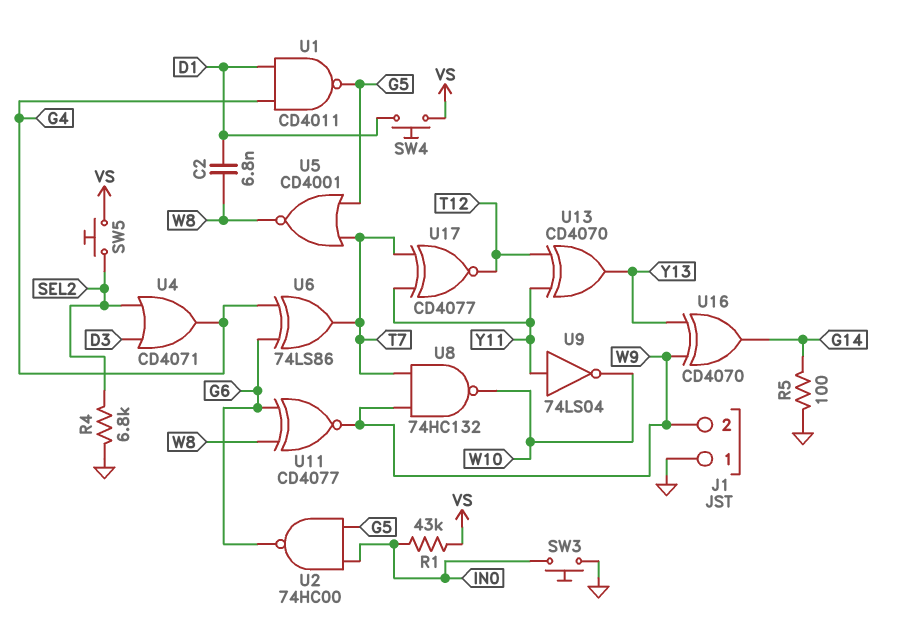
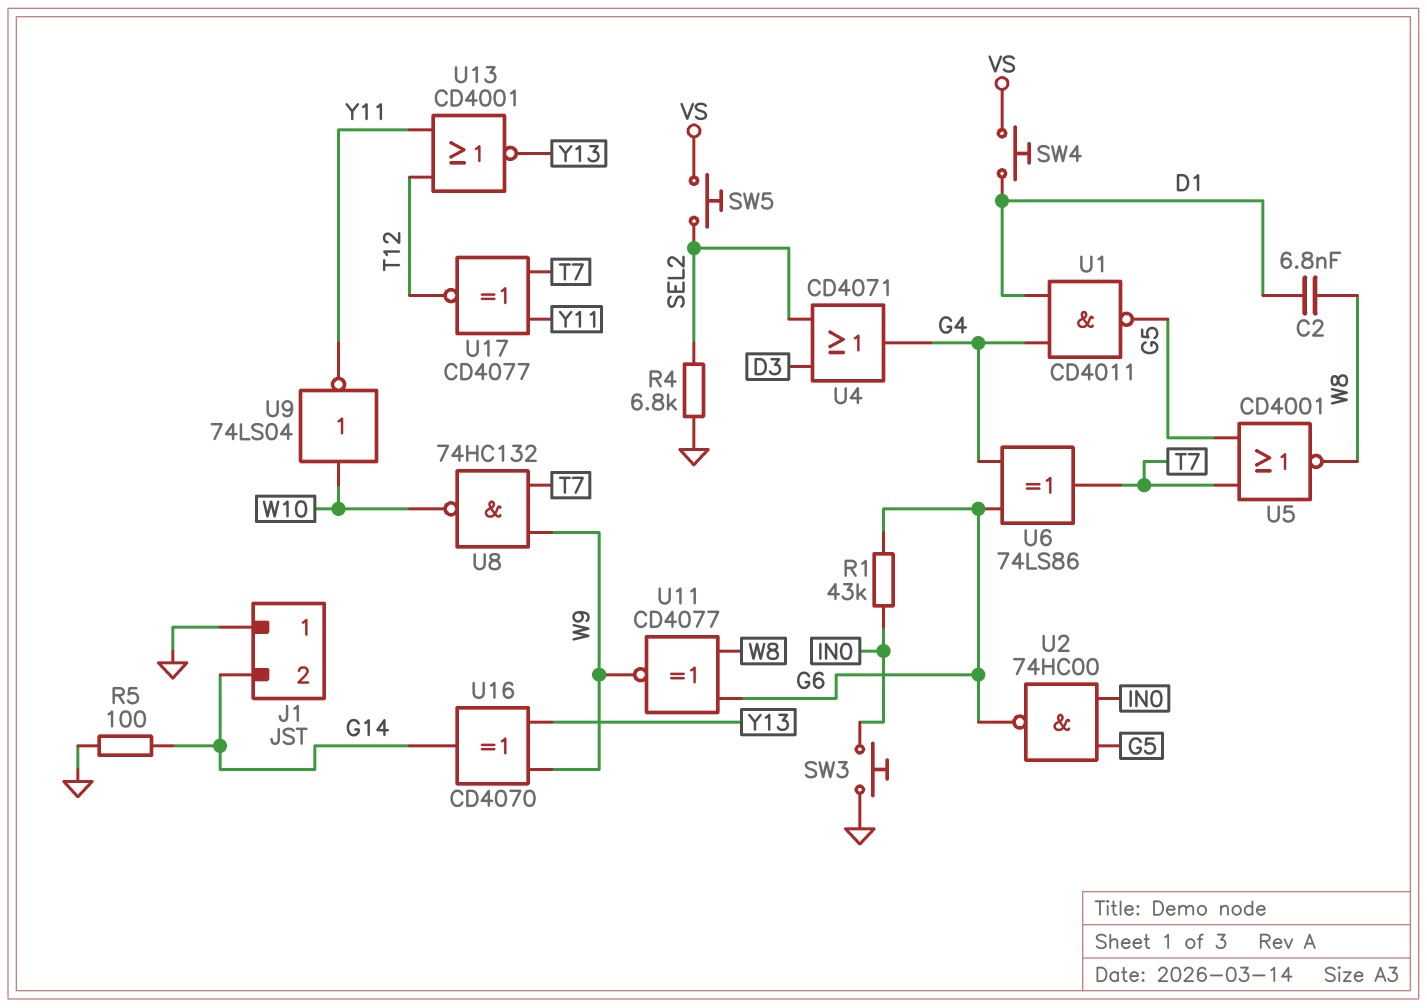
J1 pin 2: W9 -> G14
R1: 43k (IN0, VS) -> 43k (G6, IN0)
U9: NOT 74LS04 (in Y11, out W10) -> NOT 74LS04 (in W10, out Y11)
U13: XOR CD4070 (in T12, in Y11, out Y13) -> NOR CD4001 (in T12, in Y11, out Y13)

